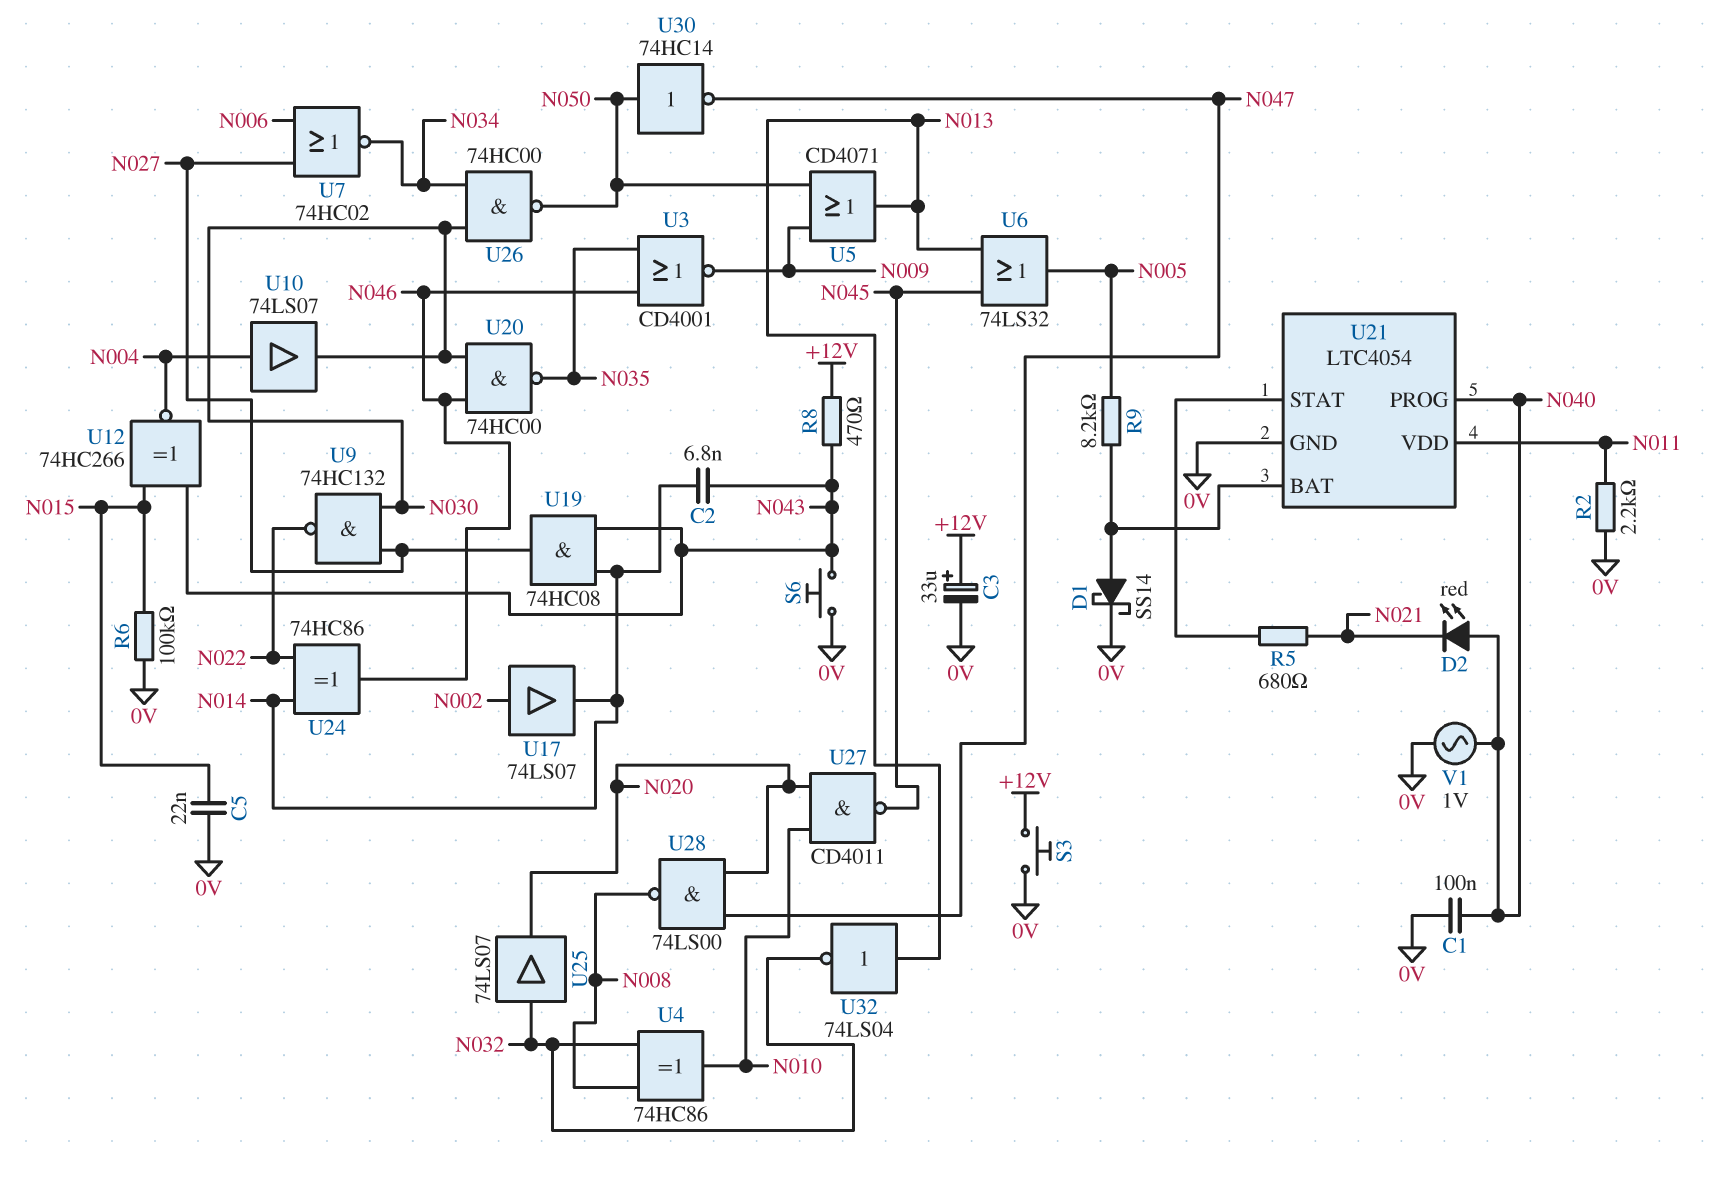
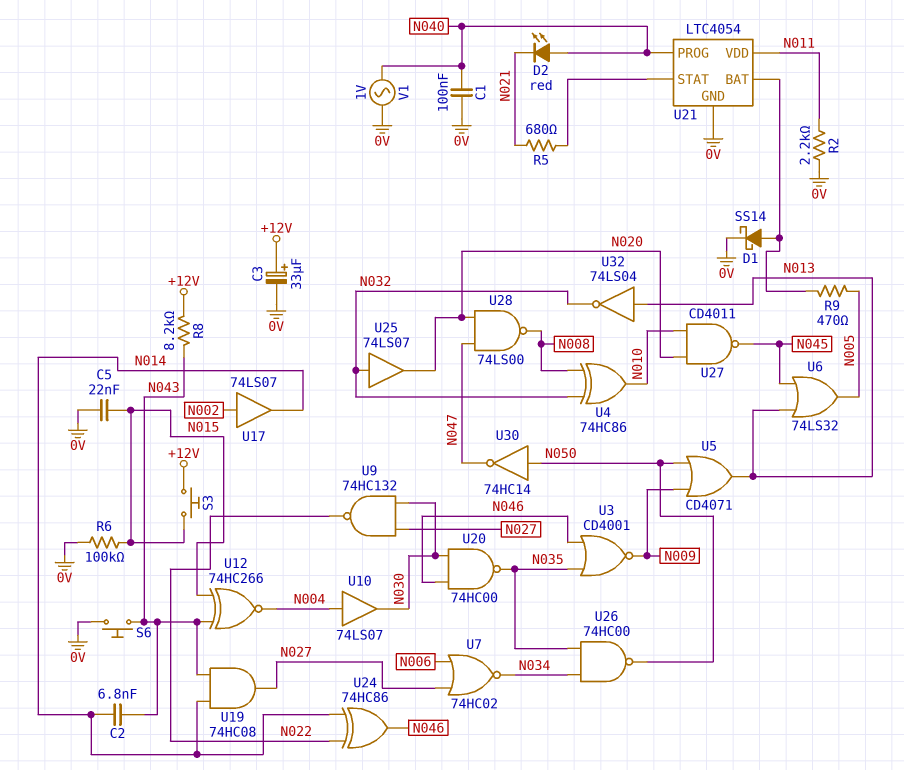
R8: 470 (+12V, N043) -> 8.2k (+12V, N043)
R9: 8.2k (N005, U21/BAT) -> 470 (N005, U21/BAT)
S3: button (+12V, 0V) -> button (+12V, N015)
U26: NAND 74HC00 (in N030, in N034, out N050) -> NAND 74HC00 (in N034, in N035, out N050)

